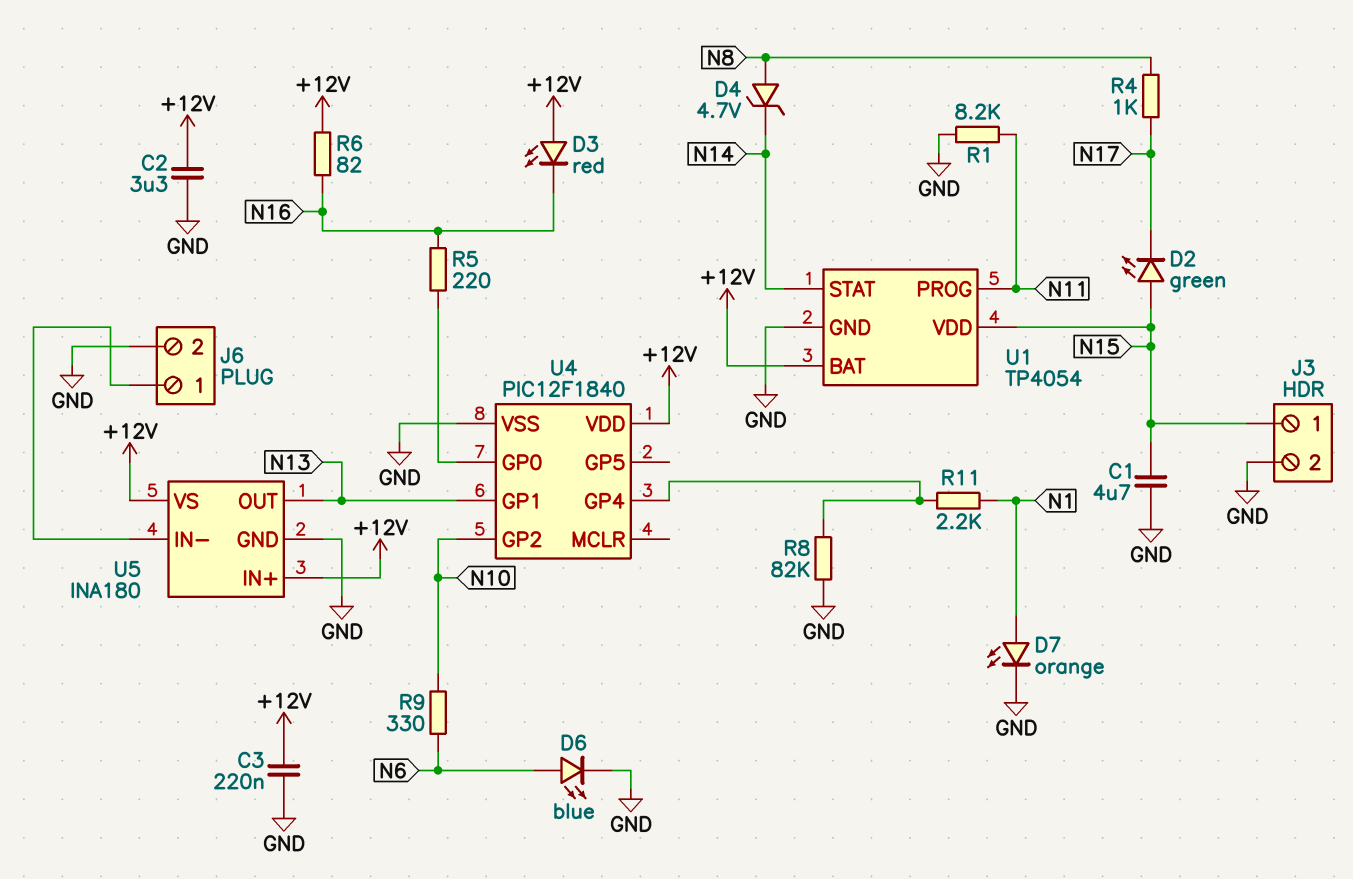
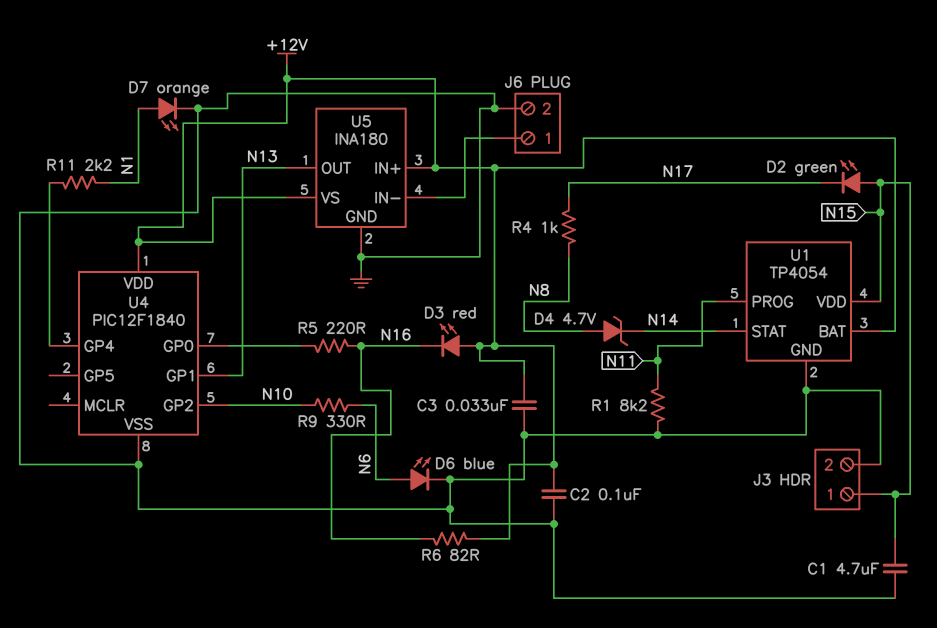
C2: 3.3uF (+12V, GND) -> 100nF (+12V, GND)
C3: 220nF (+12V, GND) -> 33nF (+12V, GND)
R8: 82k (GND, U4/GP4) -> none

